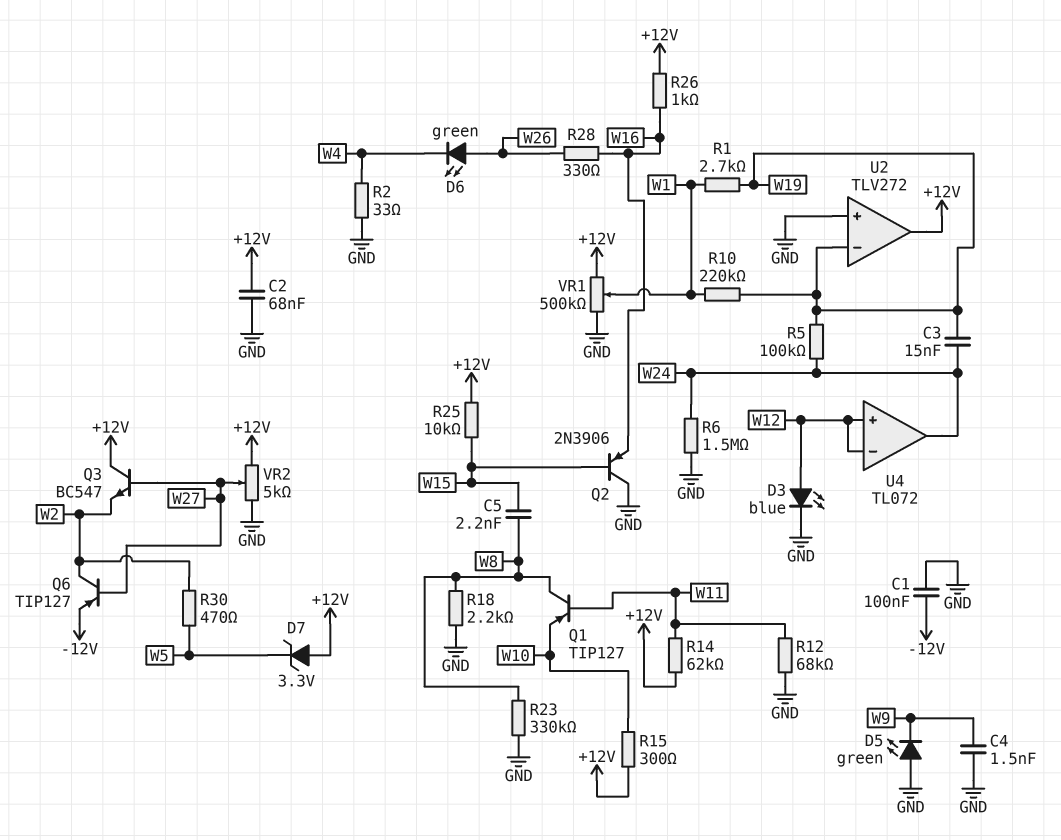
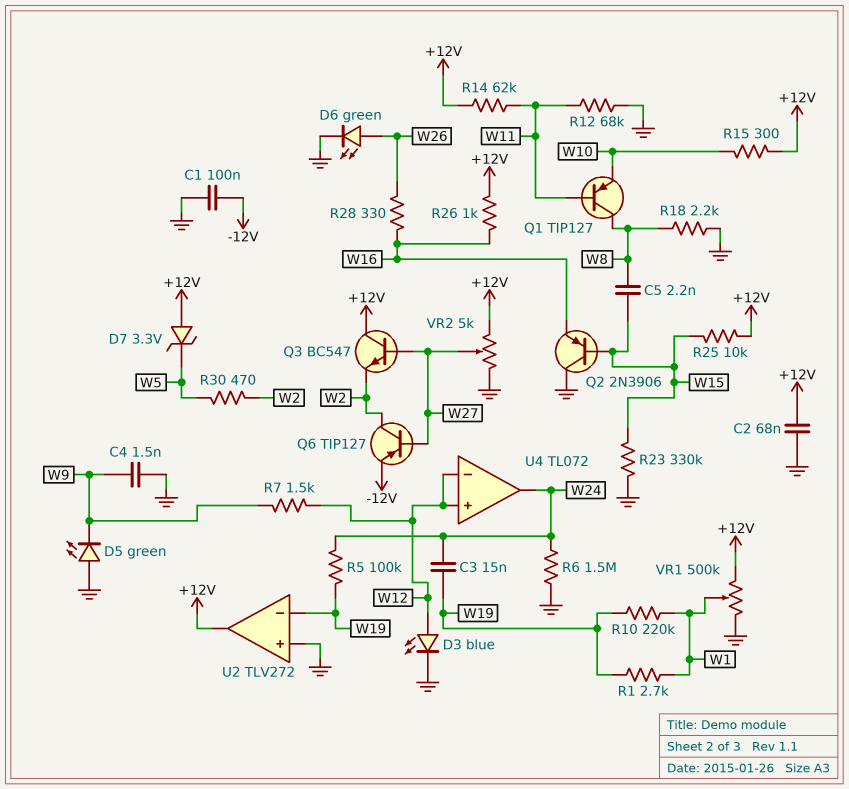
D6: LED green (A W26, K W4) -> LED green (A W26, K GND)
R2: 33 (GND, W4) -> none
R7: none -> 1.5k (W9, W12)
R23: 330k (GND, W8) -> 330k (GND, W15)

